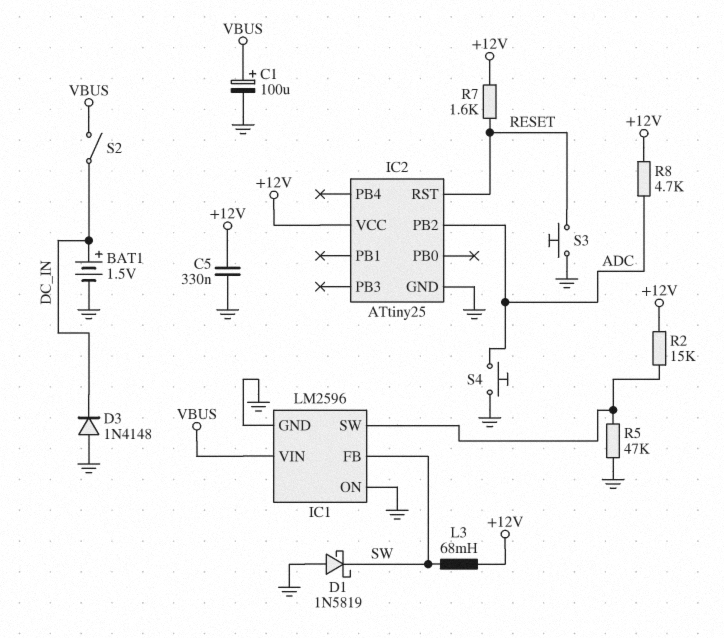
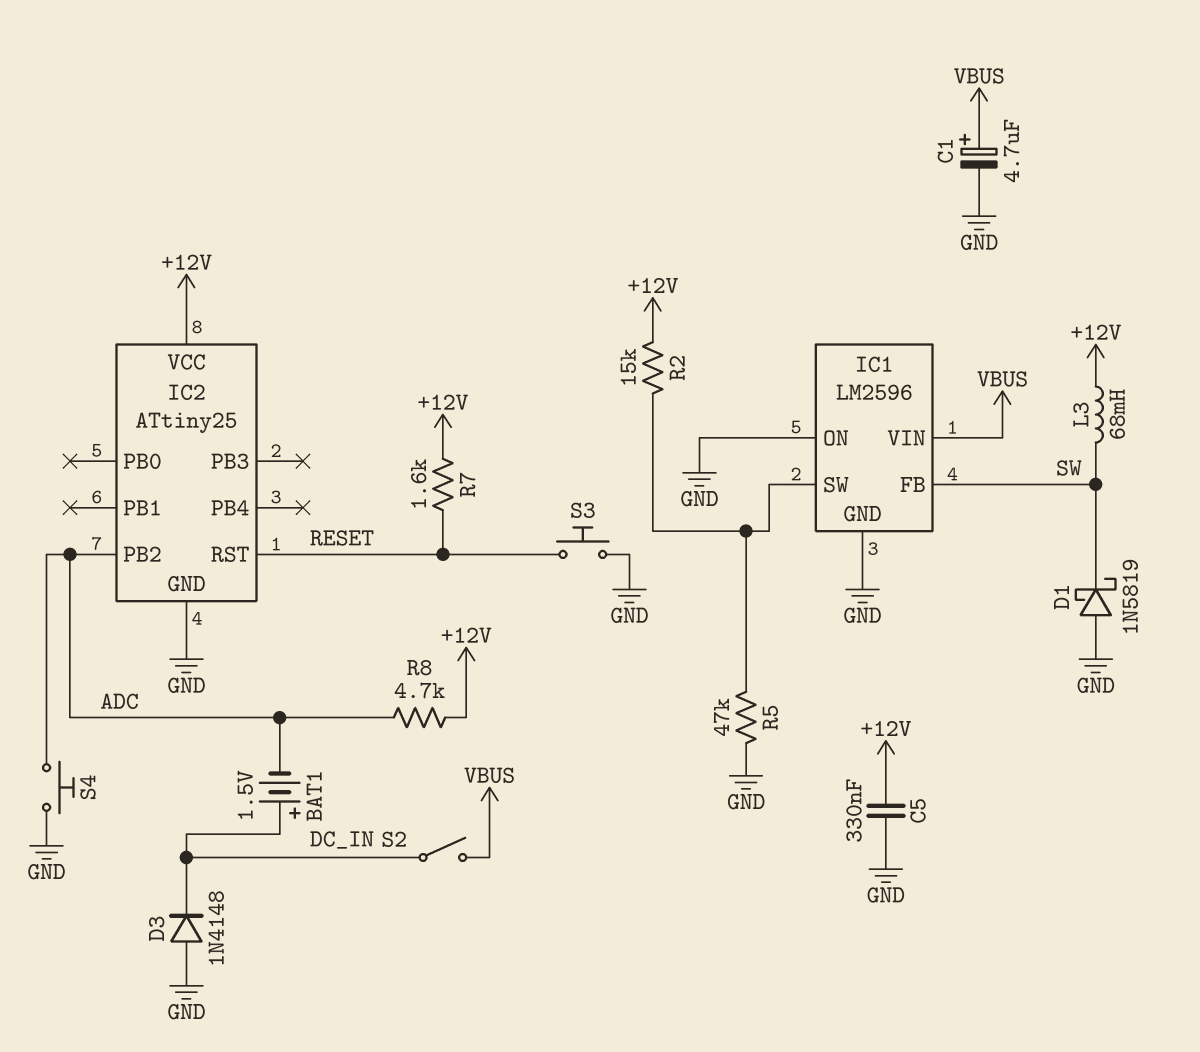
BAT1: 1.5V (plus DC_IN, minus GND) -> 1.5V (plus DC_IN, minus ADC)
C1: 100uF (plus VBUS, minus GND) -> 4.7uF (plus VBUS, minus GND)

